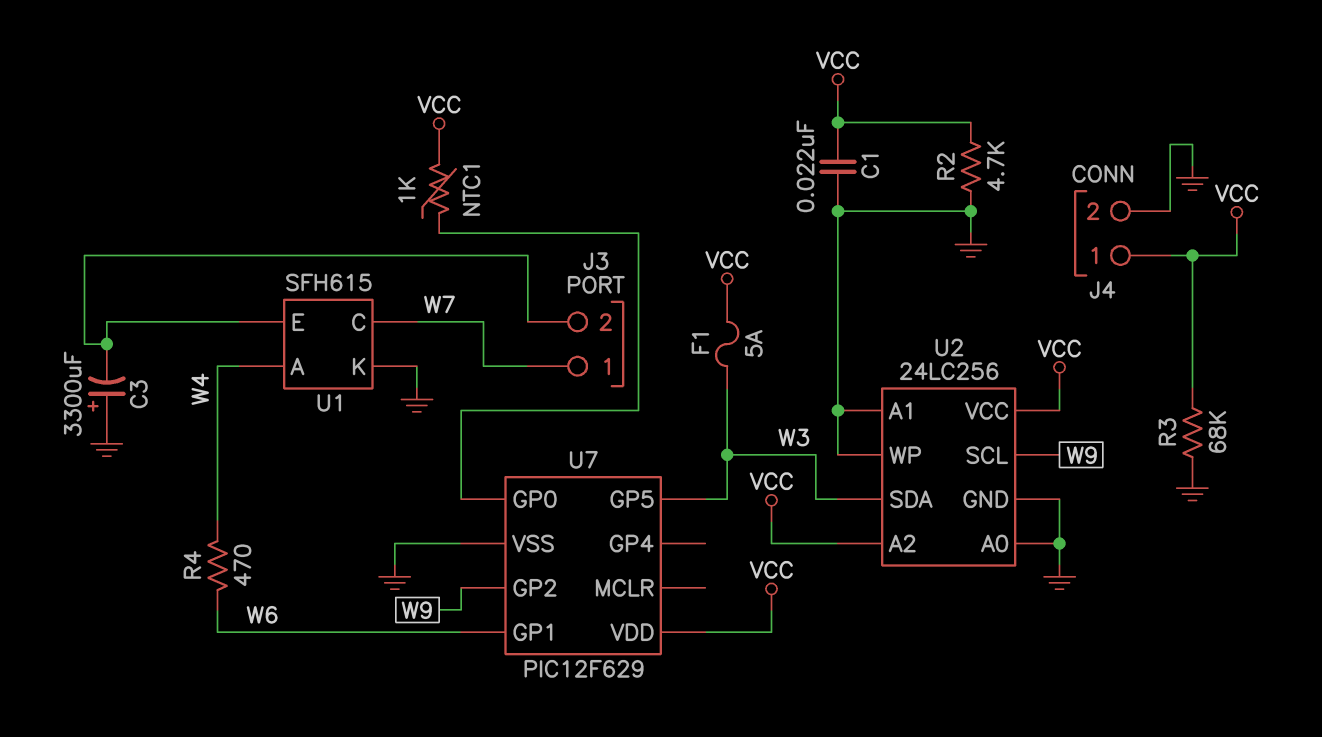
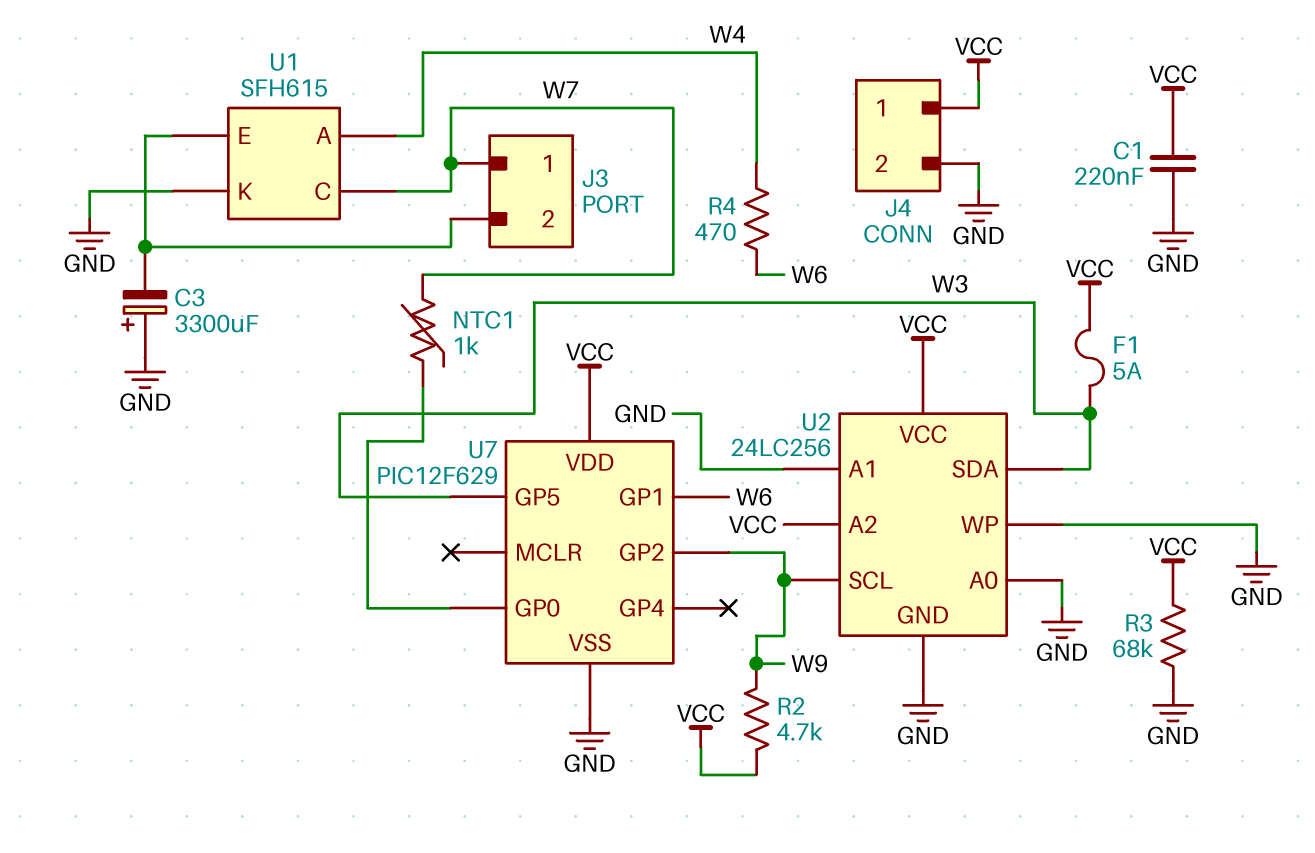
C1: 22nF (GND, VCC) -> 220nF (GND, VCC)
NTC1: 1k (U7/GP0, VCC) -> 1k (U7/GP0, W7)
R2: 4.7k (GND, VCC) -> 4.7k (VCC, W9)

